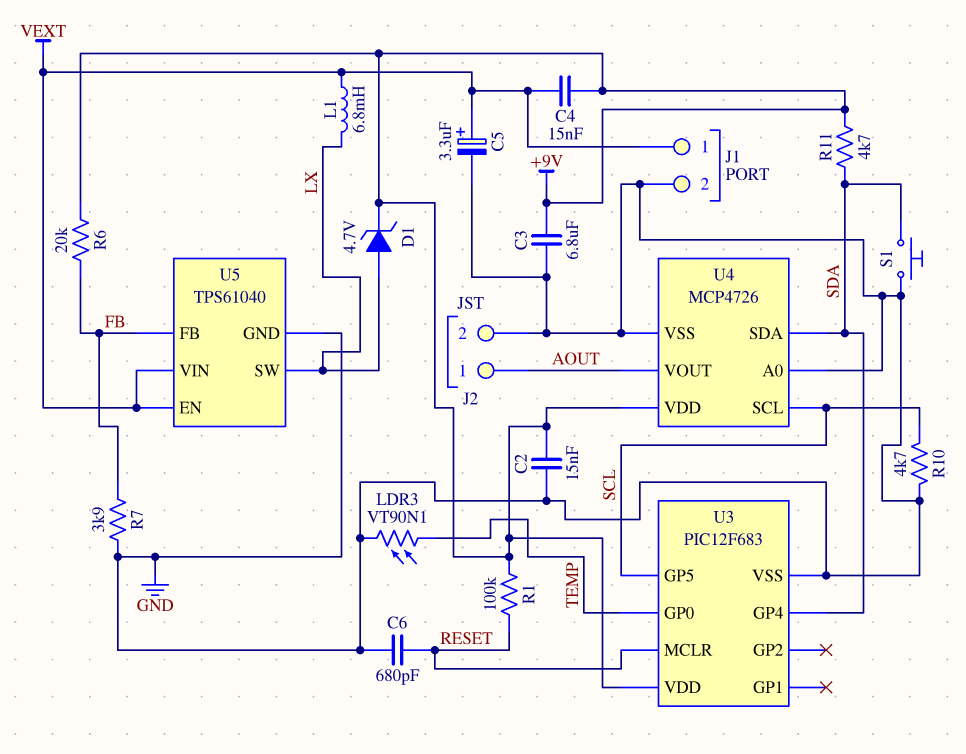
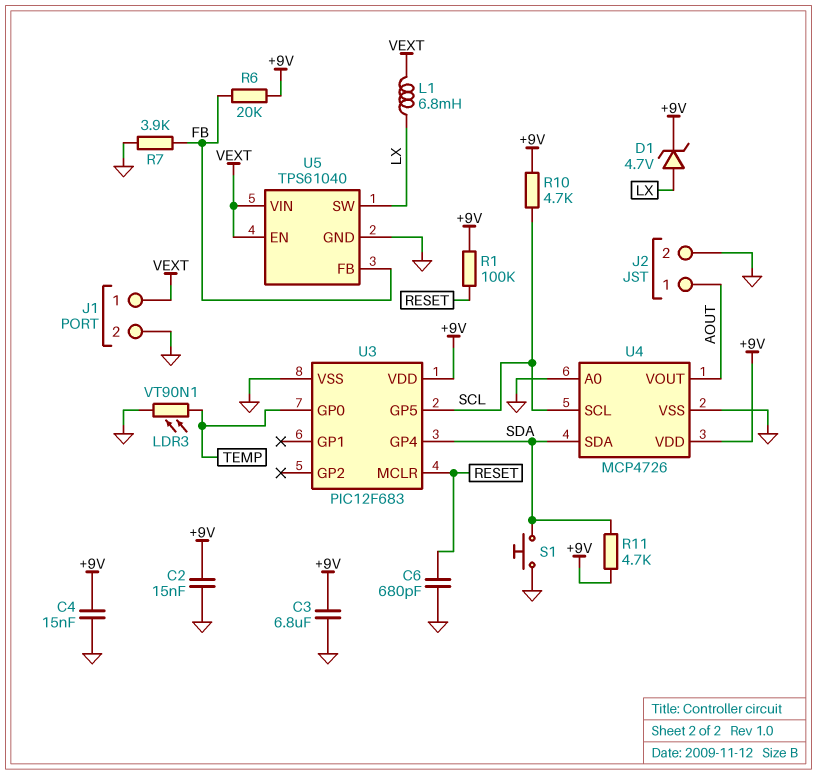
C4: 15nF (+9V, VEXT) -> 15nF (+9V, GND)
C5: 3.3uF (plus VEXT, minus GND) -> none
R10: 4.7k (GND, SCL) -> 4.7k (+9V, SCL)

